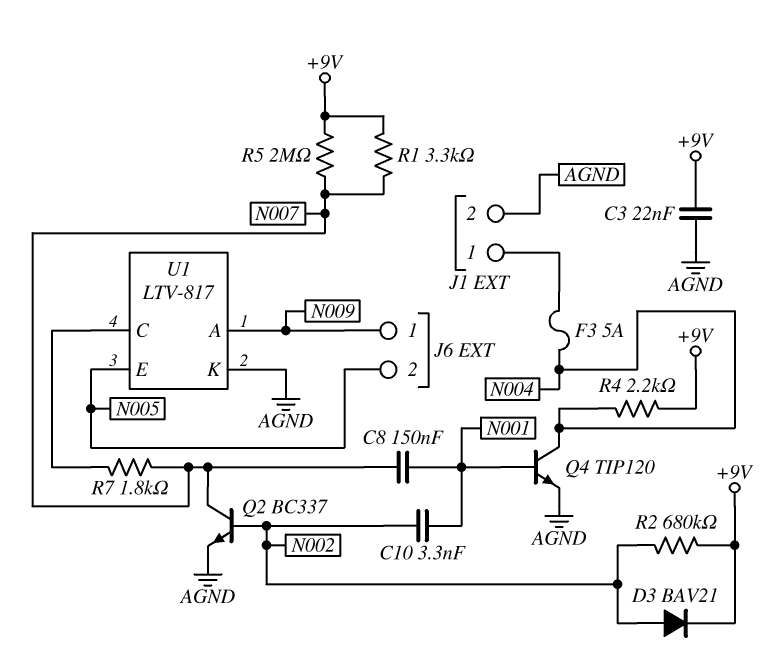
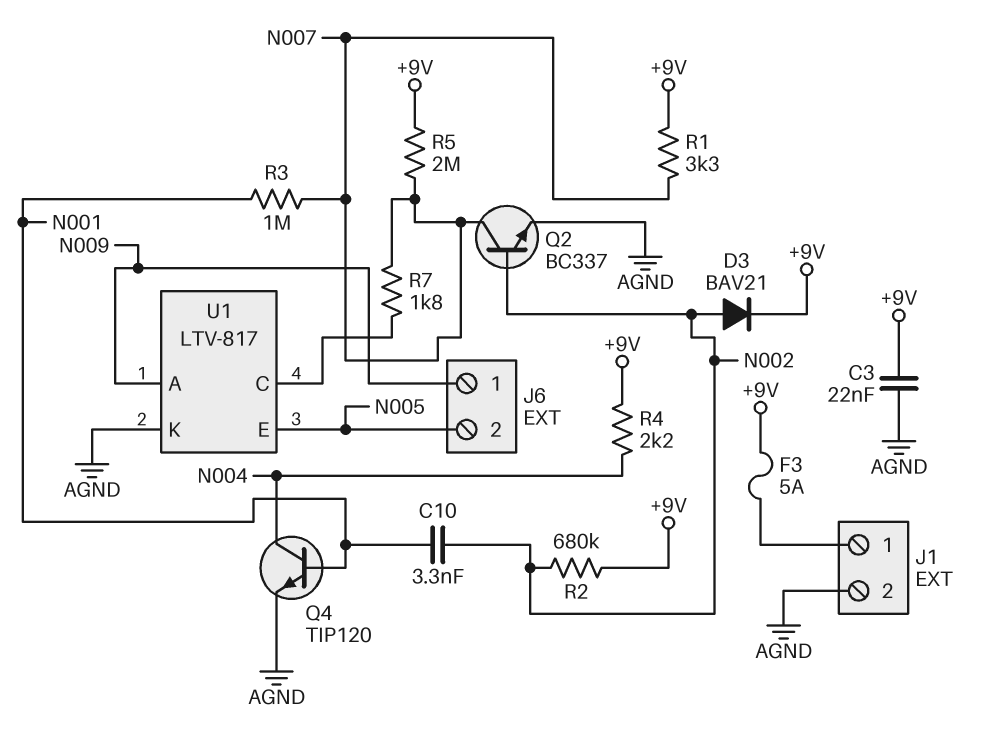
C8: 150nF (N001, N007) -> none
F3: 5A (J1/1, N004) -> 5A (+9V, J1/1)
R3: none -> 1M (N001, N007)

